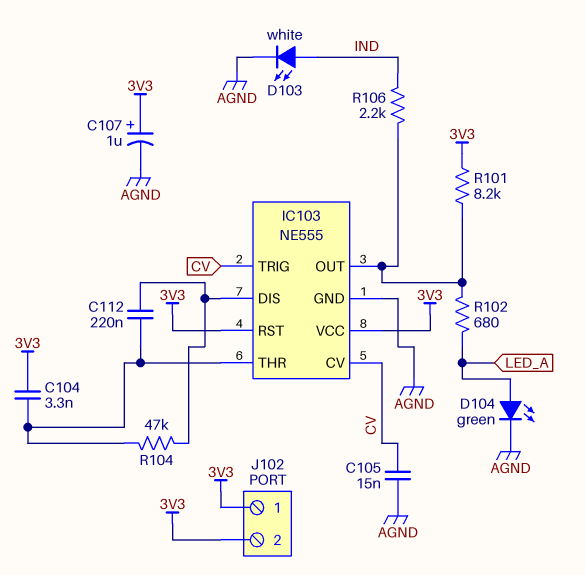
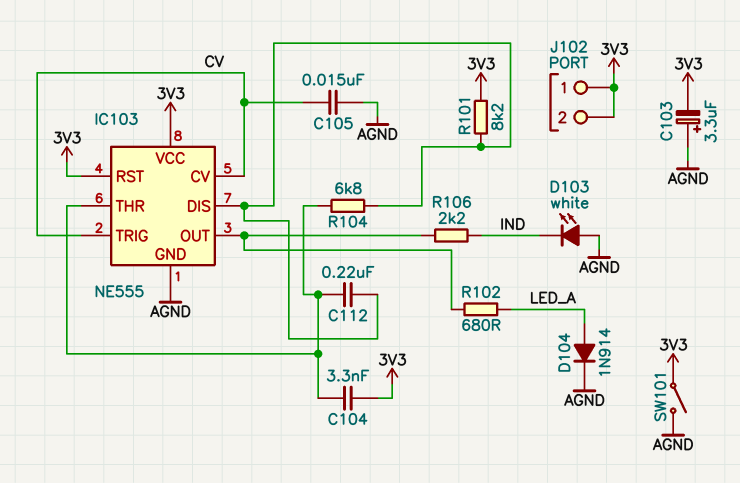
C103: none -> 3.3uF (plus AGND, minus 3V3)
C107: 1uF (plus 3V3, minus AGND) -> none
D103: LED white (A IND, K AGND) -> LED white (A AGND, K IND)
D104: LED green (A LED_A, K AGND) -> diode 1N914 (A LED_A, K AGND)
R101: 8.2k (3V3, IC103/OUT) -> 8.2k (3V3, IC103/DIS)
R104: 47k (IC103/DIS, IC103/THR) -> 6.8k (IC103/DIS, IC103/THR)
SW101: none -> switch (3V3, AGND)

